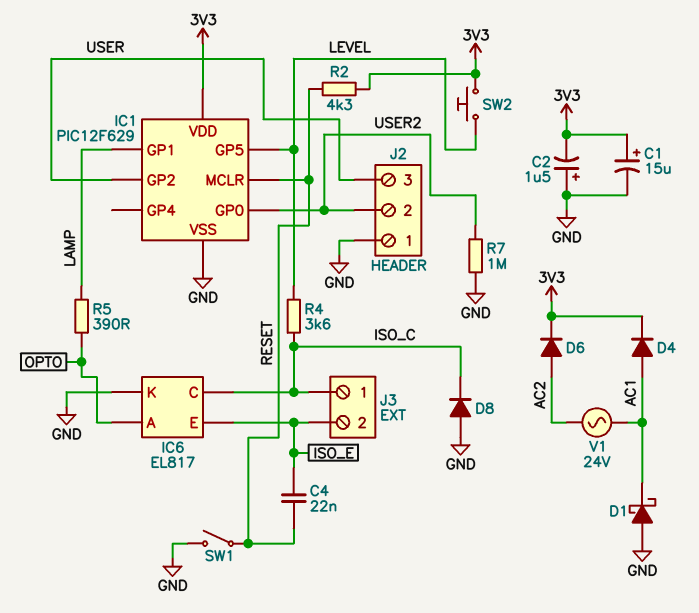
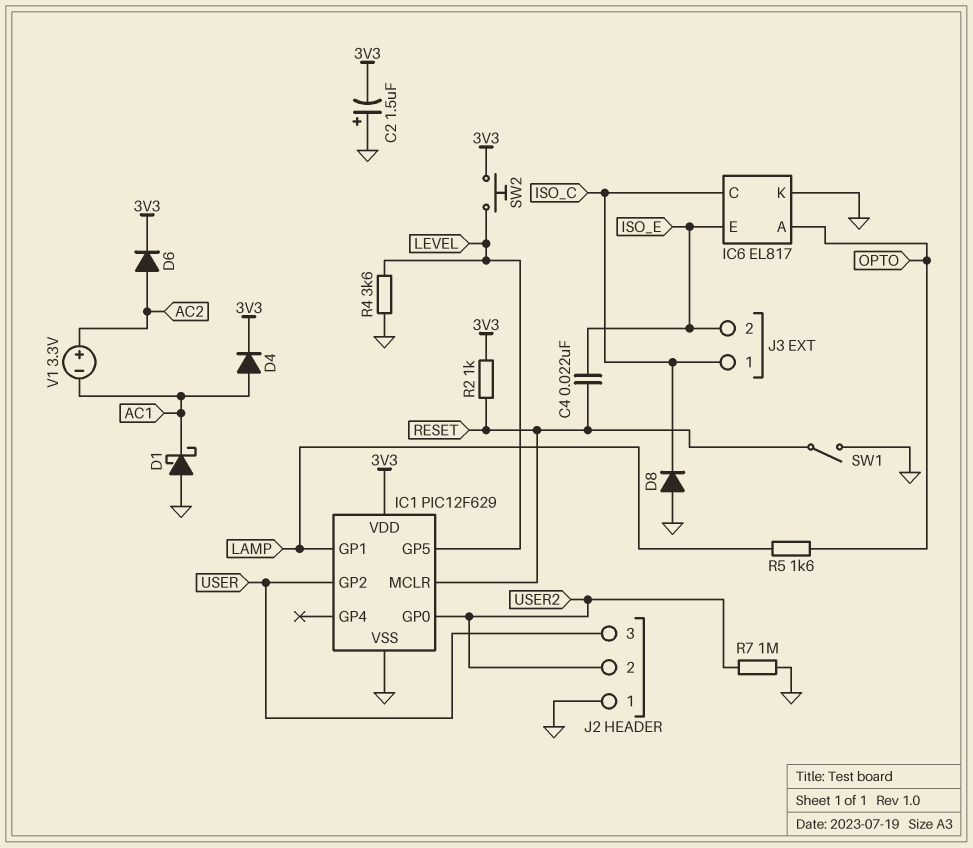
C1: 15uF (plus 3V3, minus GND) -> none
R2: 4.3k (3V3, RESET) -> 1k (3V3, RESET)
R4: 3.6k (ISO_C, LEVEL) -> 3.6k (GND, LEVEL)
R5: 390 (LAMP, OPTO) -> 1.6k (LAMP, OPTO)
V1: AC 24V (AC1, AC2) -> 3.3V (plus AC2, minus AC1)

